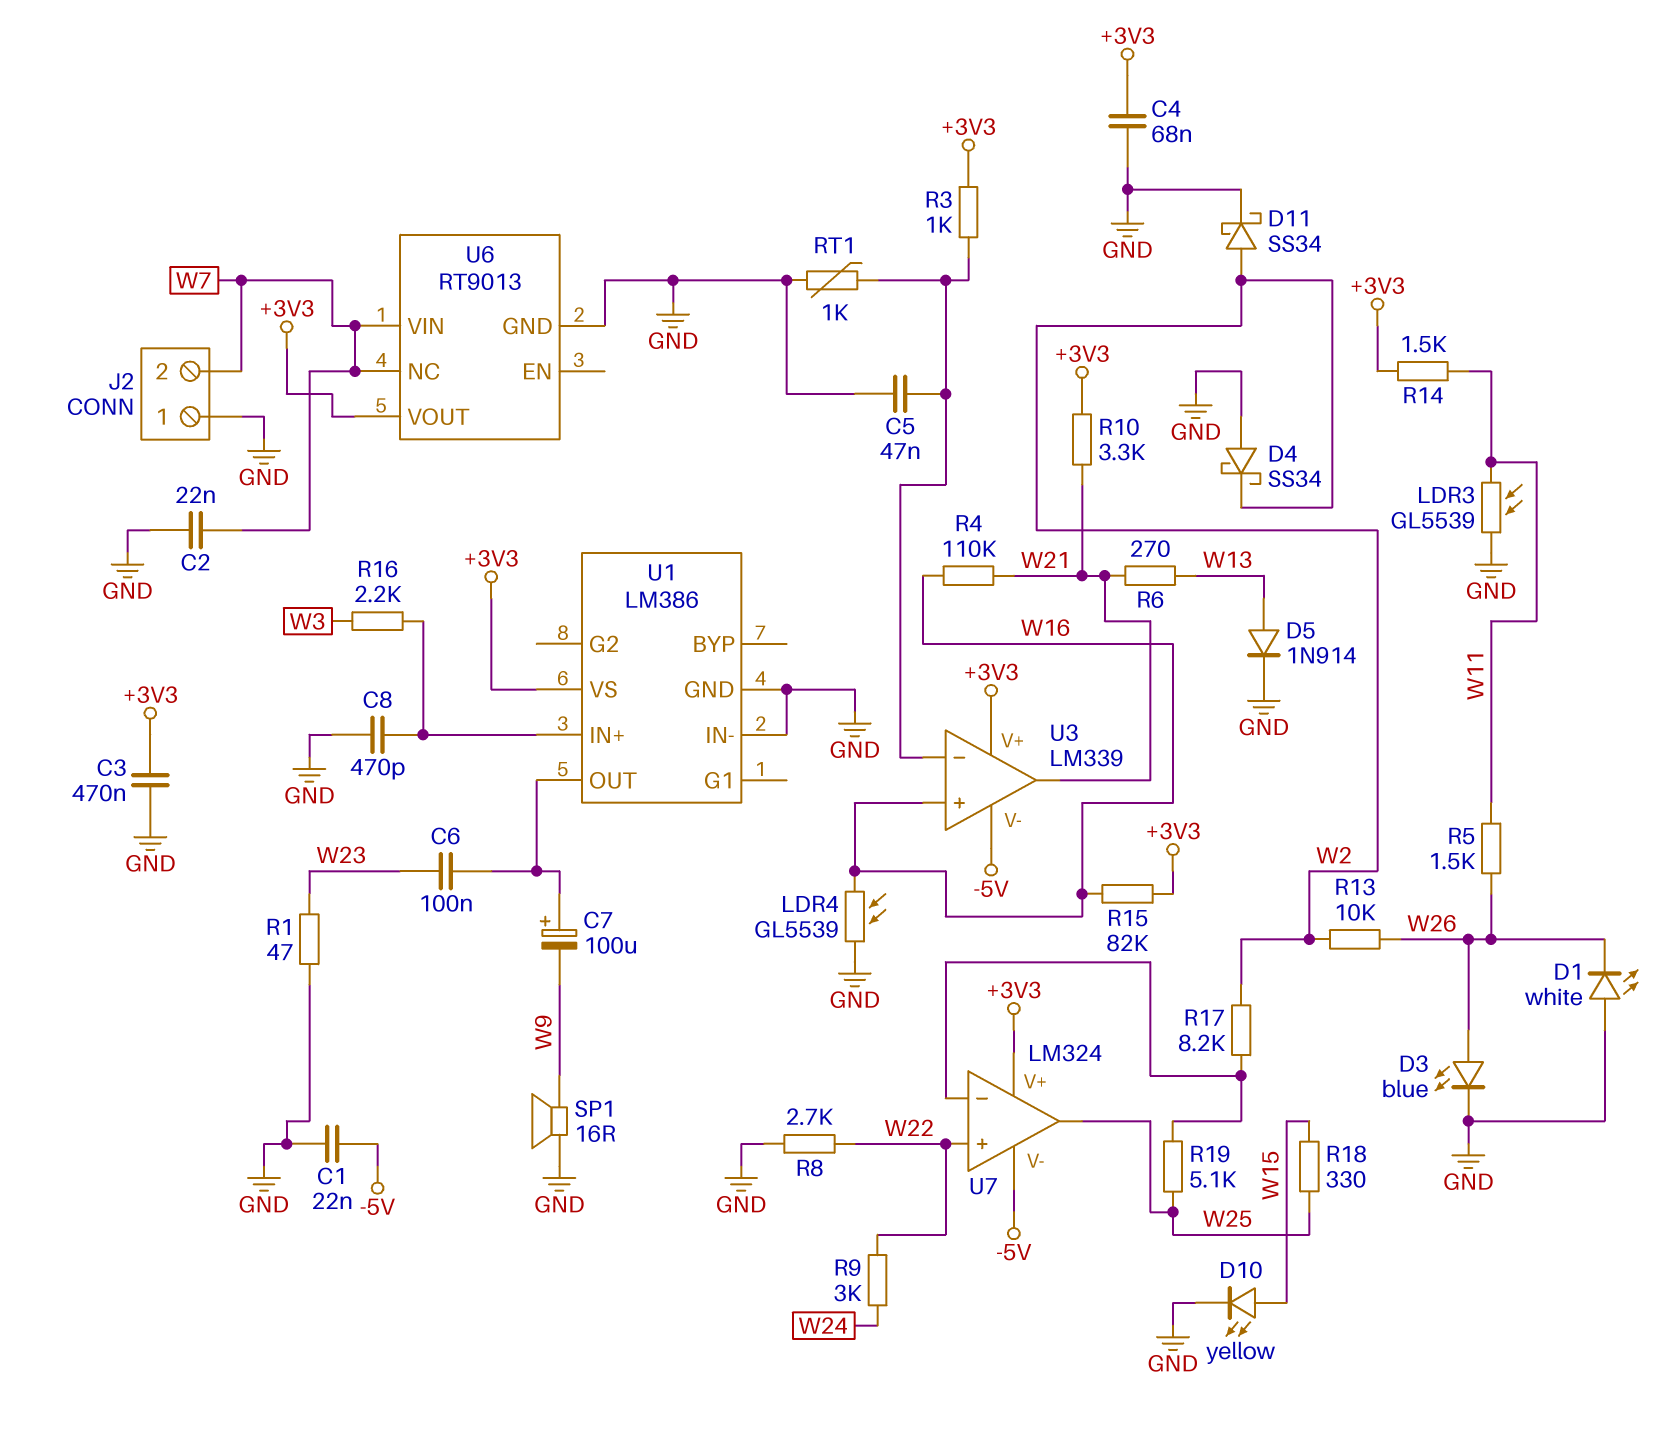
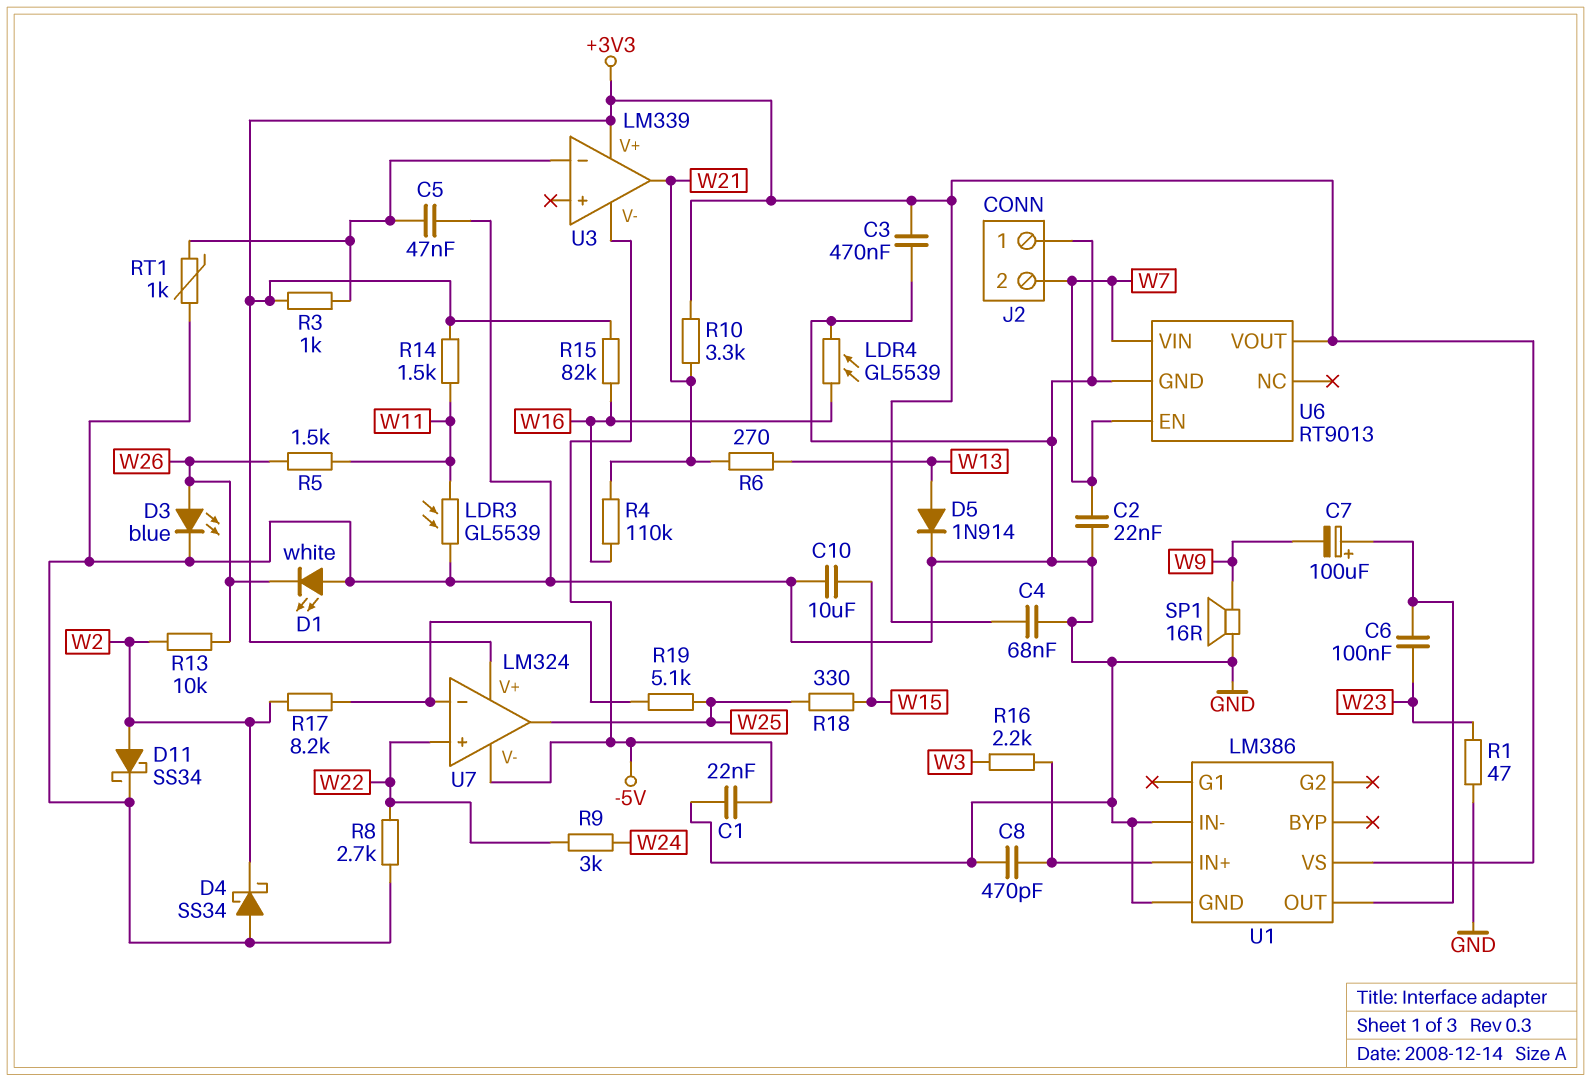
C10: none -> 10uF (GND, W15)
D10: LED yellow (A W15, K GND) -> none
U3 pin in+: W16 -> none
U6 pin EN: none -> W7
U6 pin NC: W7 -> none

